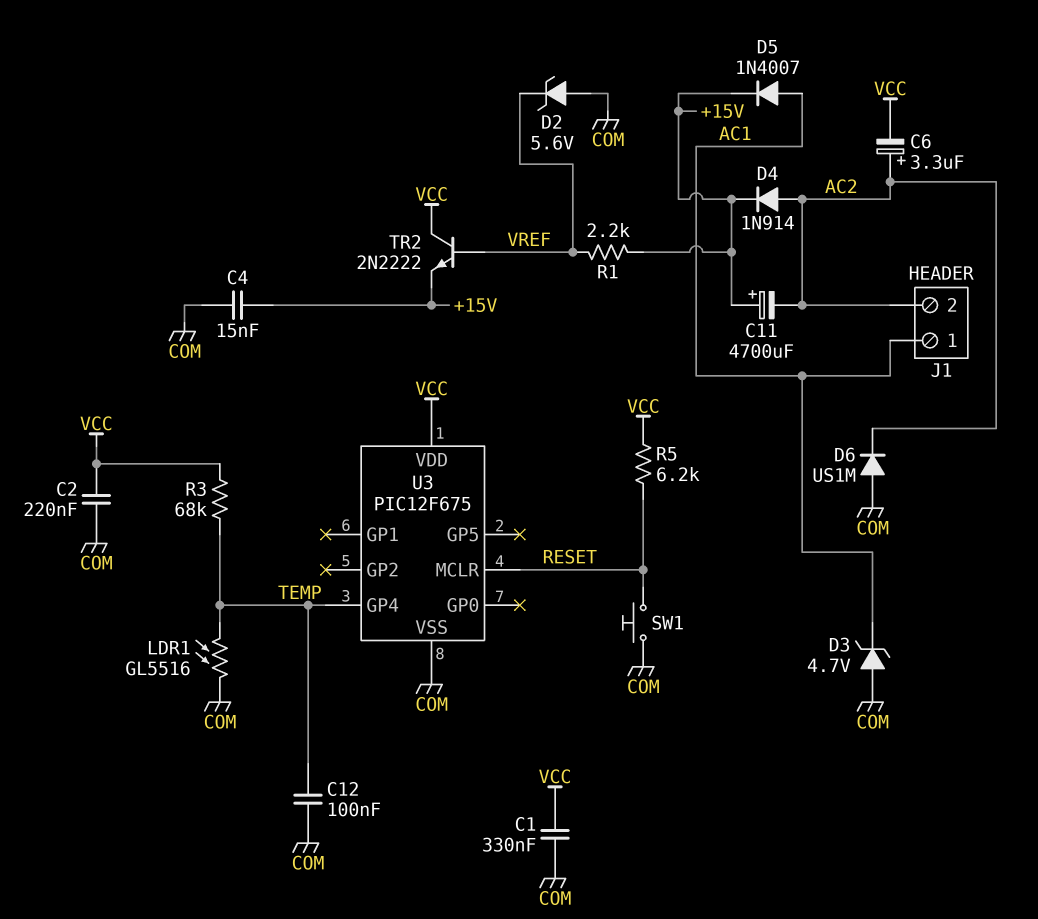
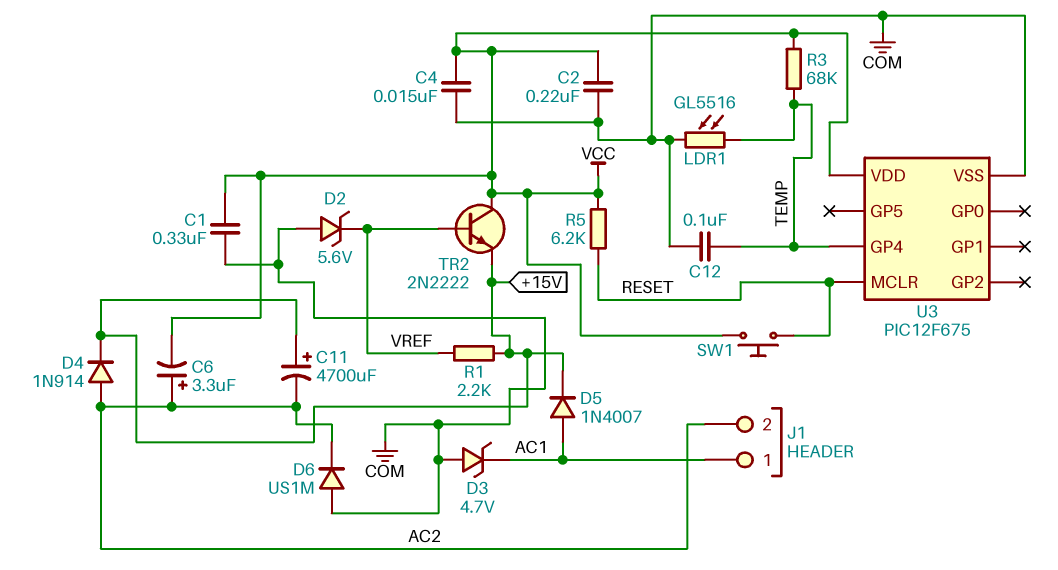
C4: 15nF (+15V, COM) -> 15nF (COM, VCC)
SW1: button (COM, RESET) -> button (RESET, VCC)

